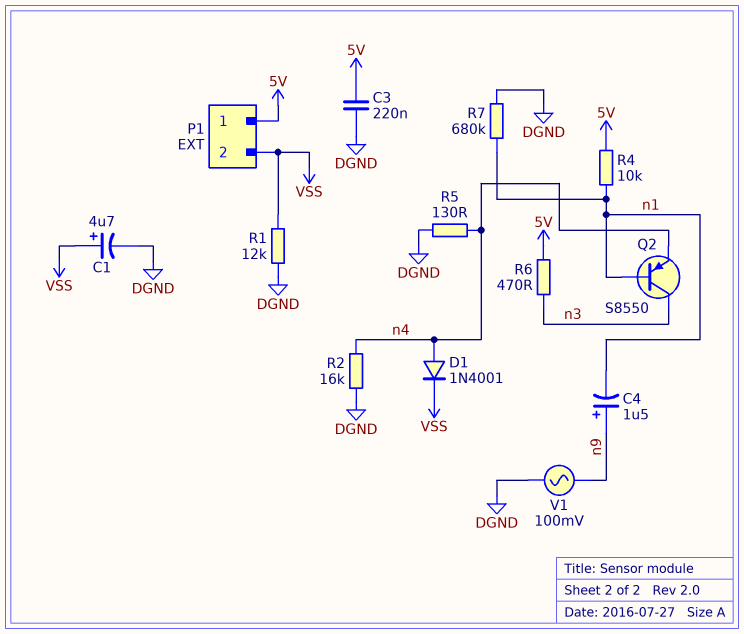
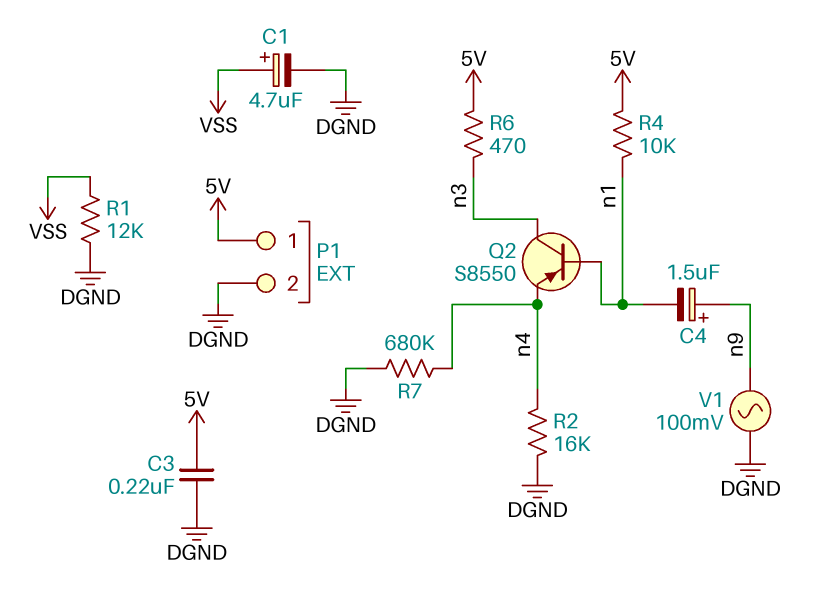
D1: diode 1N4001 (A n4, K VSS) -> none
P1 pin 2: VSS -> DGND
R5: 130 (DGND, n4) -> none
R7: 680k (DGND, n1) -> 680k (DGND, n4)

